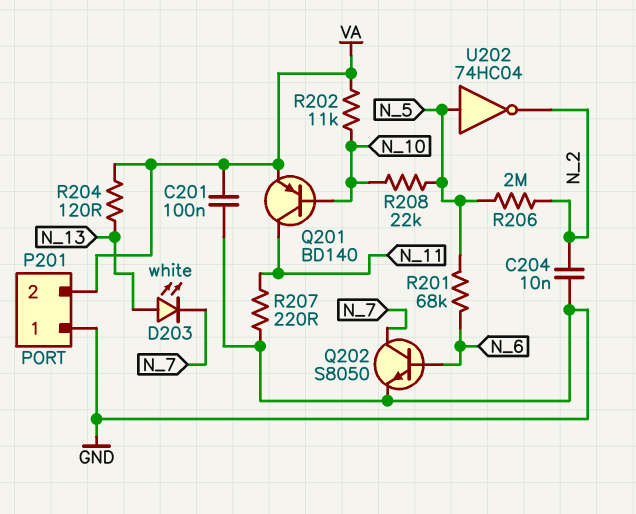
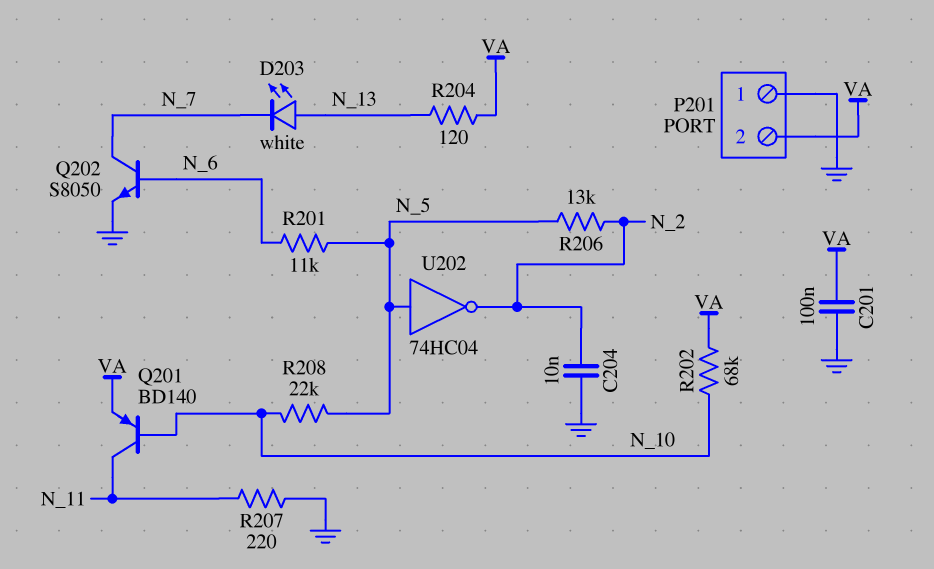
R201: 68k (N_5, N_6) -> 11k (N_5, N_6)
R202: 11k (N_10, VA) -> 68k (N_10, VA)
R206: 2M (N_2, N_5) -> 13k (N_2, N_5)

